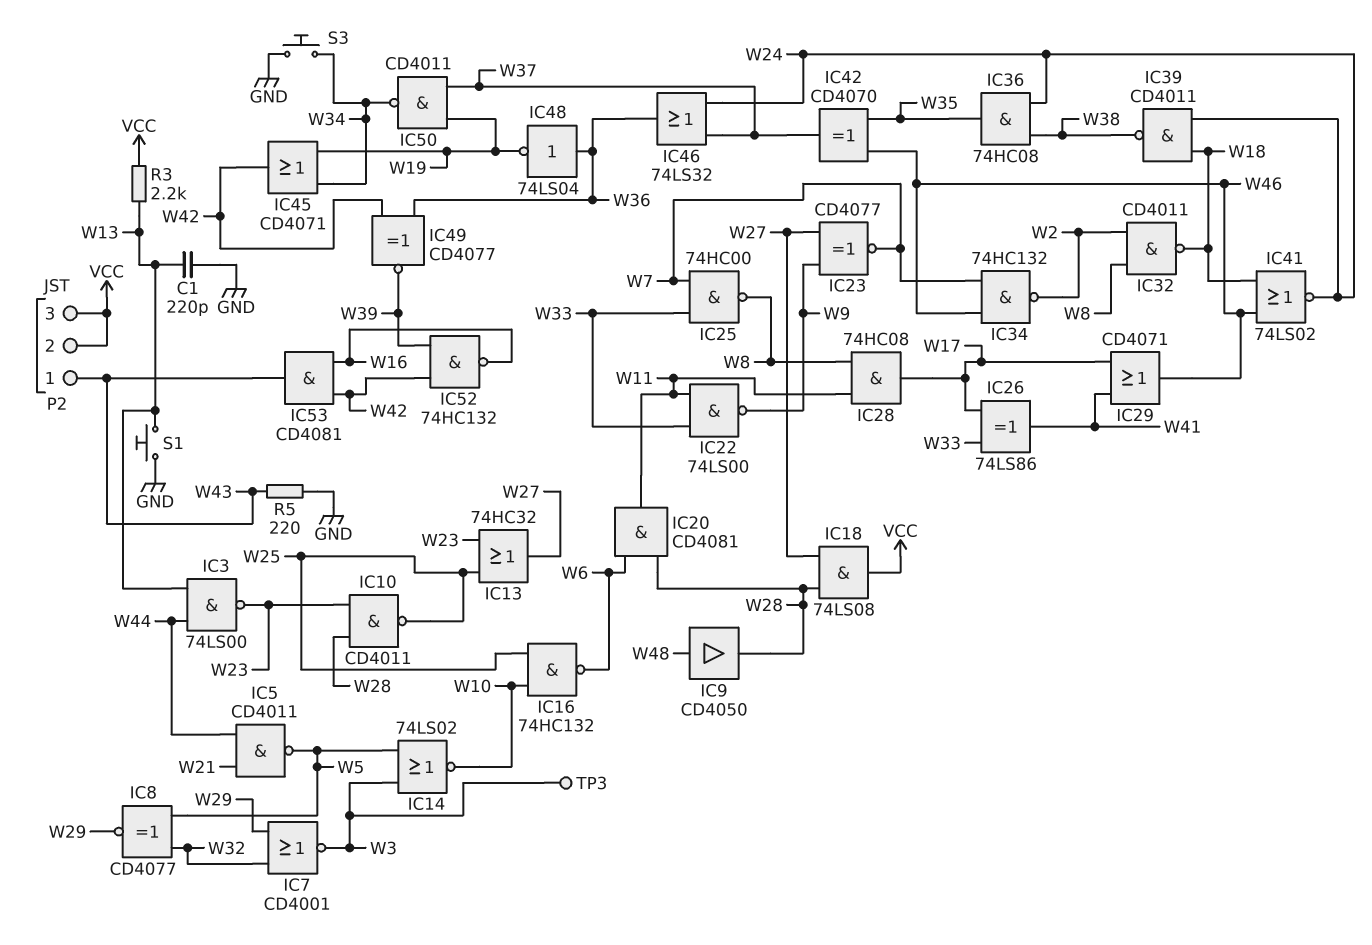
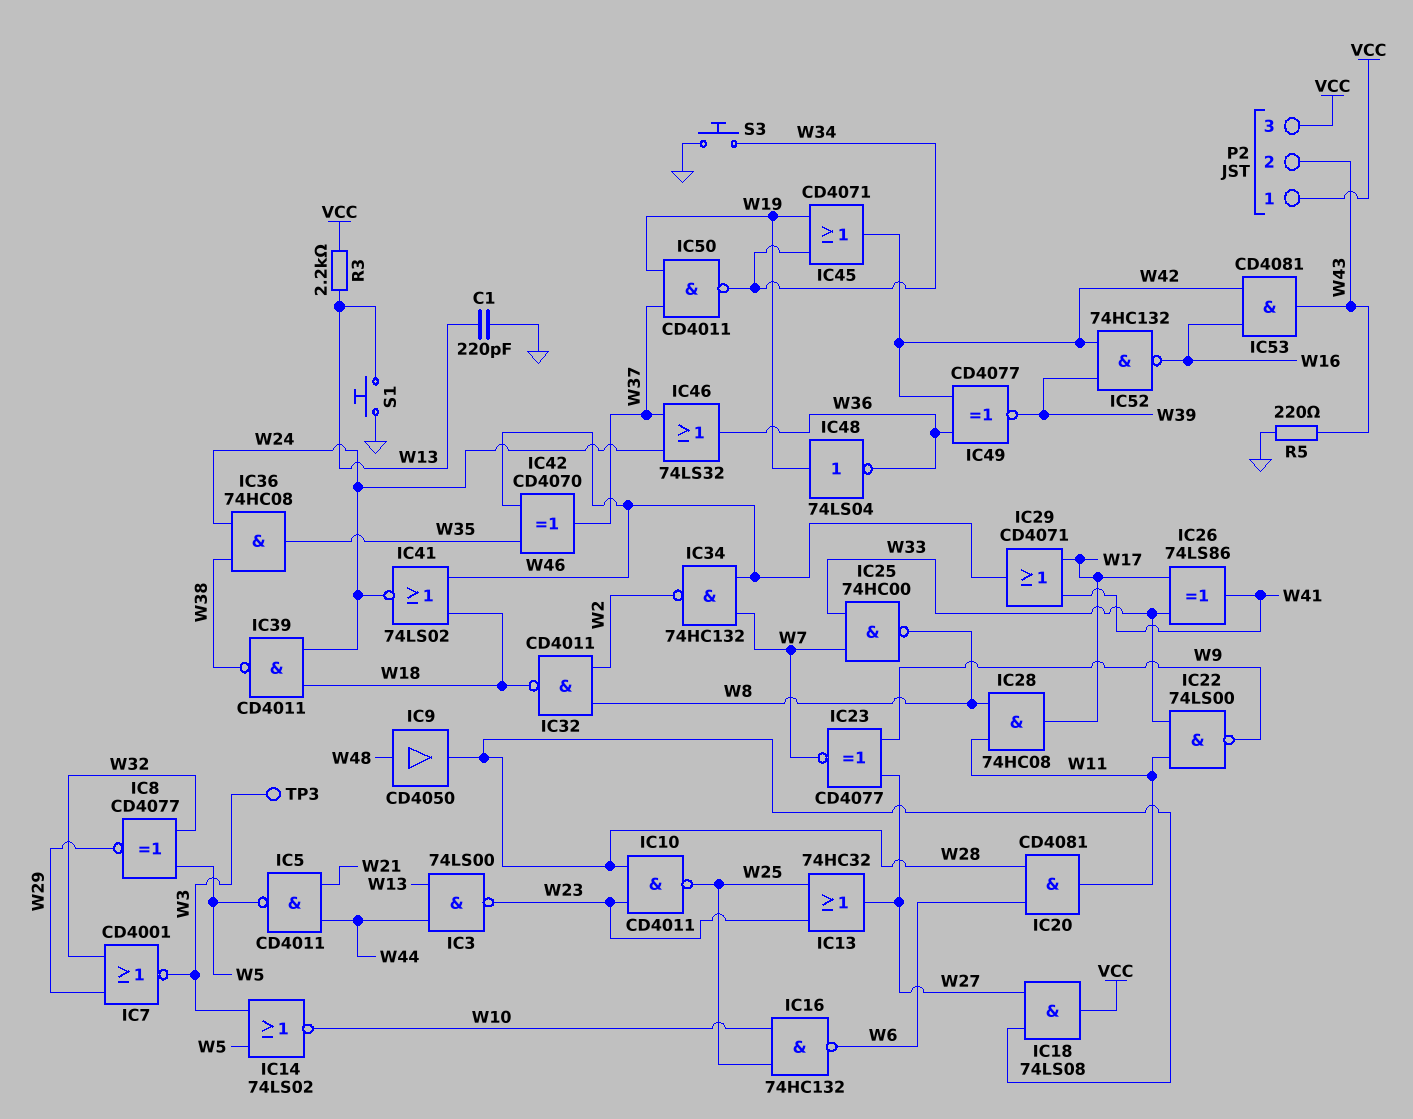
IC48: NOT 74LS04 (in W36, out W19) -> NOT 74LS04 (in W19, out W36)
P2 pin 1: W43 -> VCC
P2 pin 2: VCC -> W43

